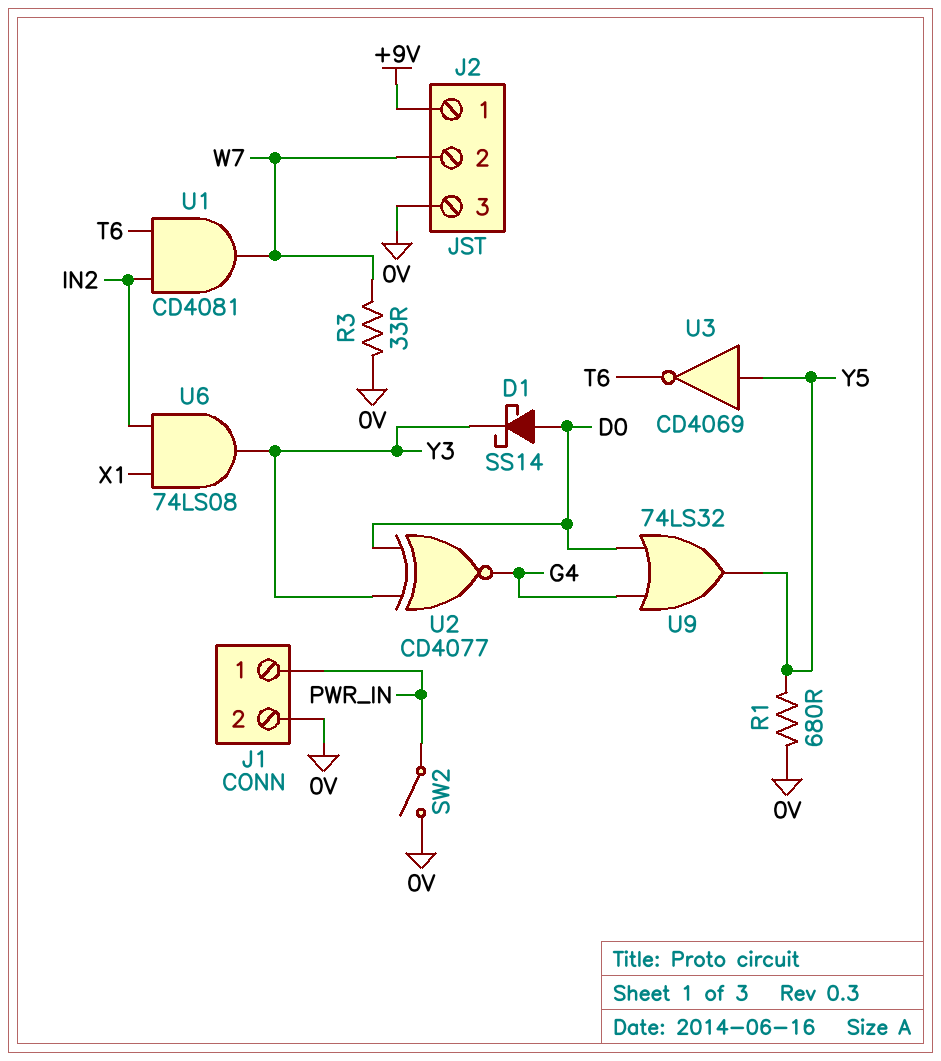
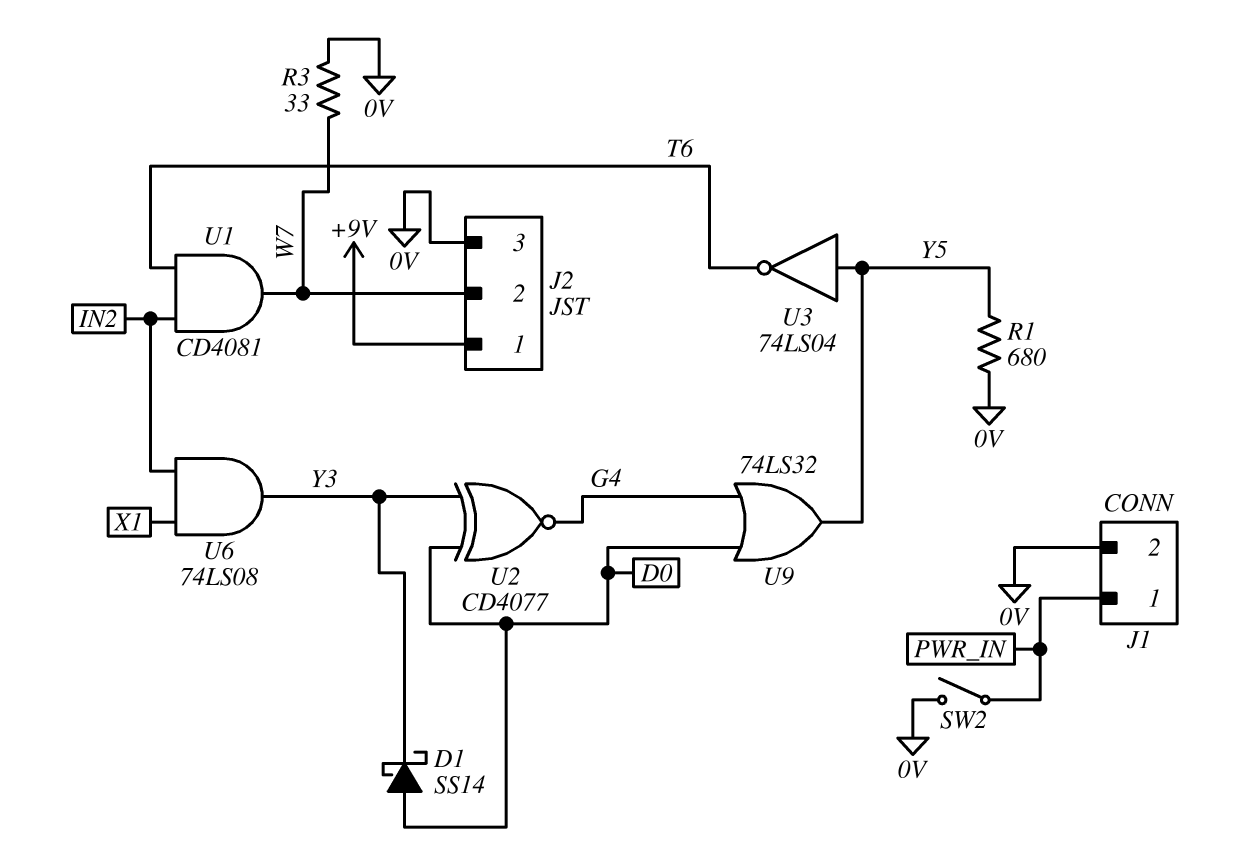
U3: NOT CD4069 (in Y5, out T6) -> NOT 74LS04 (in Y5, out T6)

